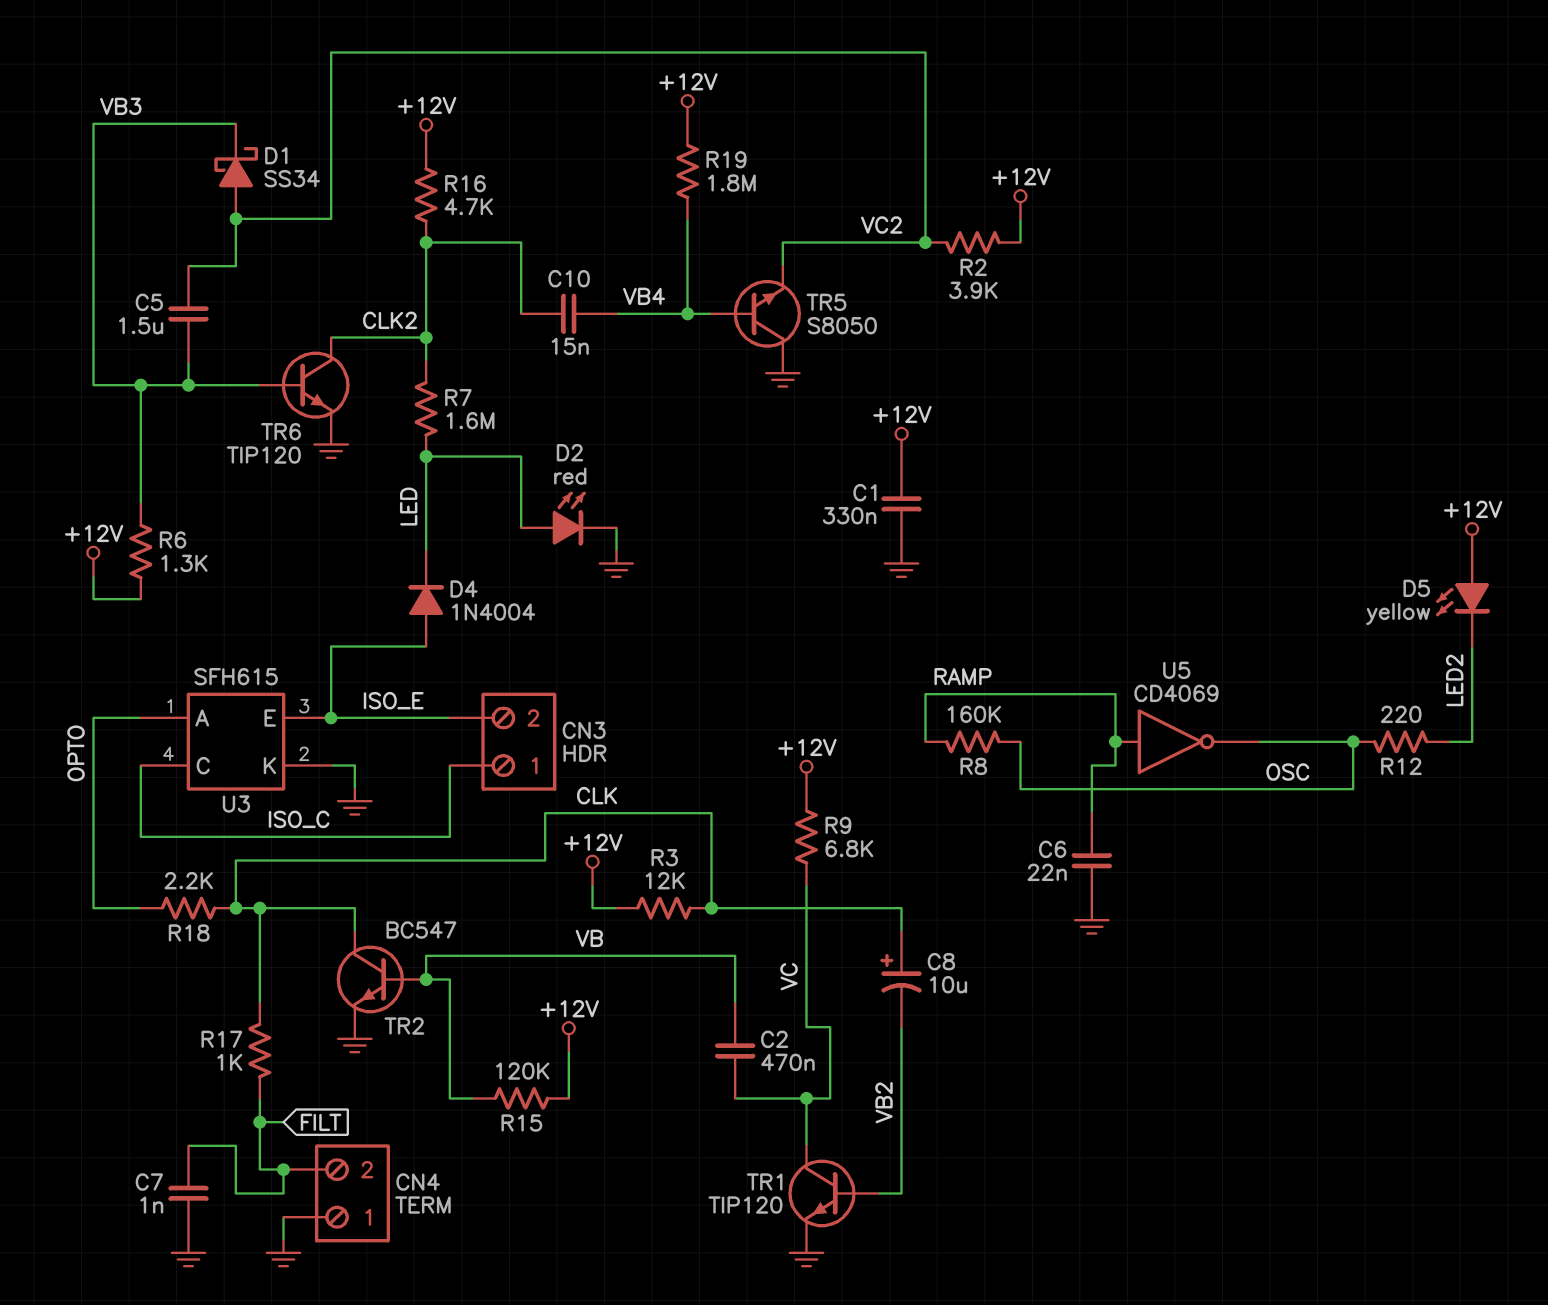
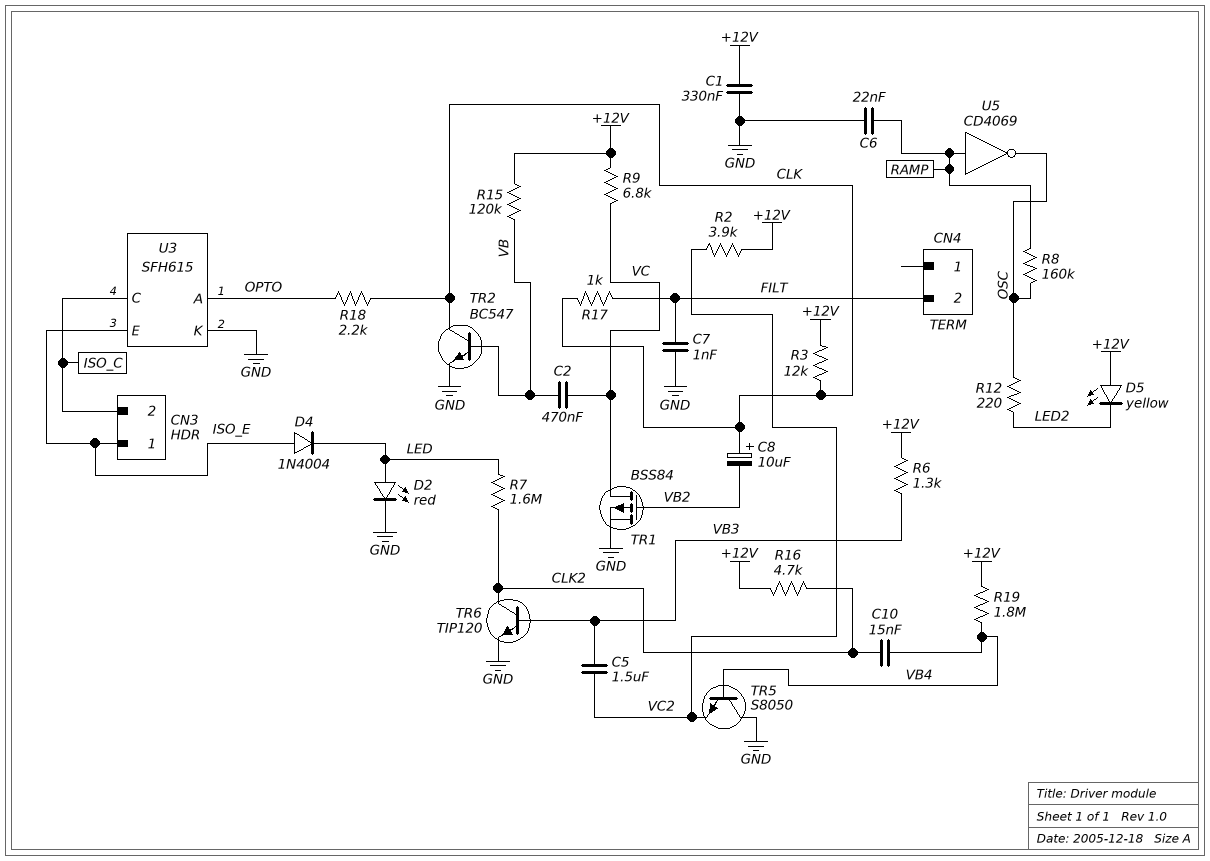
CN3 pin 1: ISO_C -> ISO_E
CN3 pin 2: ISO_E -> ISO_C
CN4 pin 1: GND -> none
D1: schottky SS34 (A VC2, K VB3) -> none
TR1: NPN TIP120 (B VB2, C VC, E GND) -> PMOS BSS84 (G VB2, D VC, S GND)

